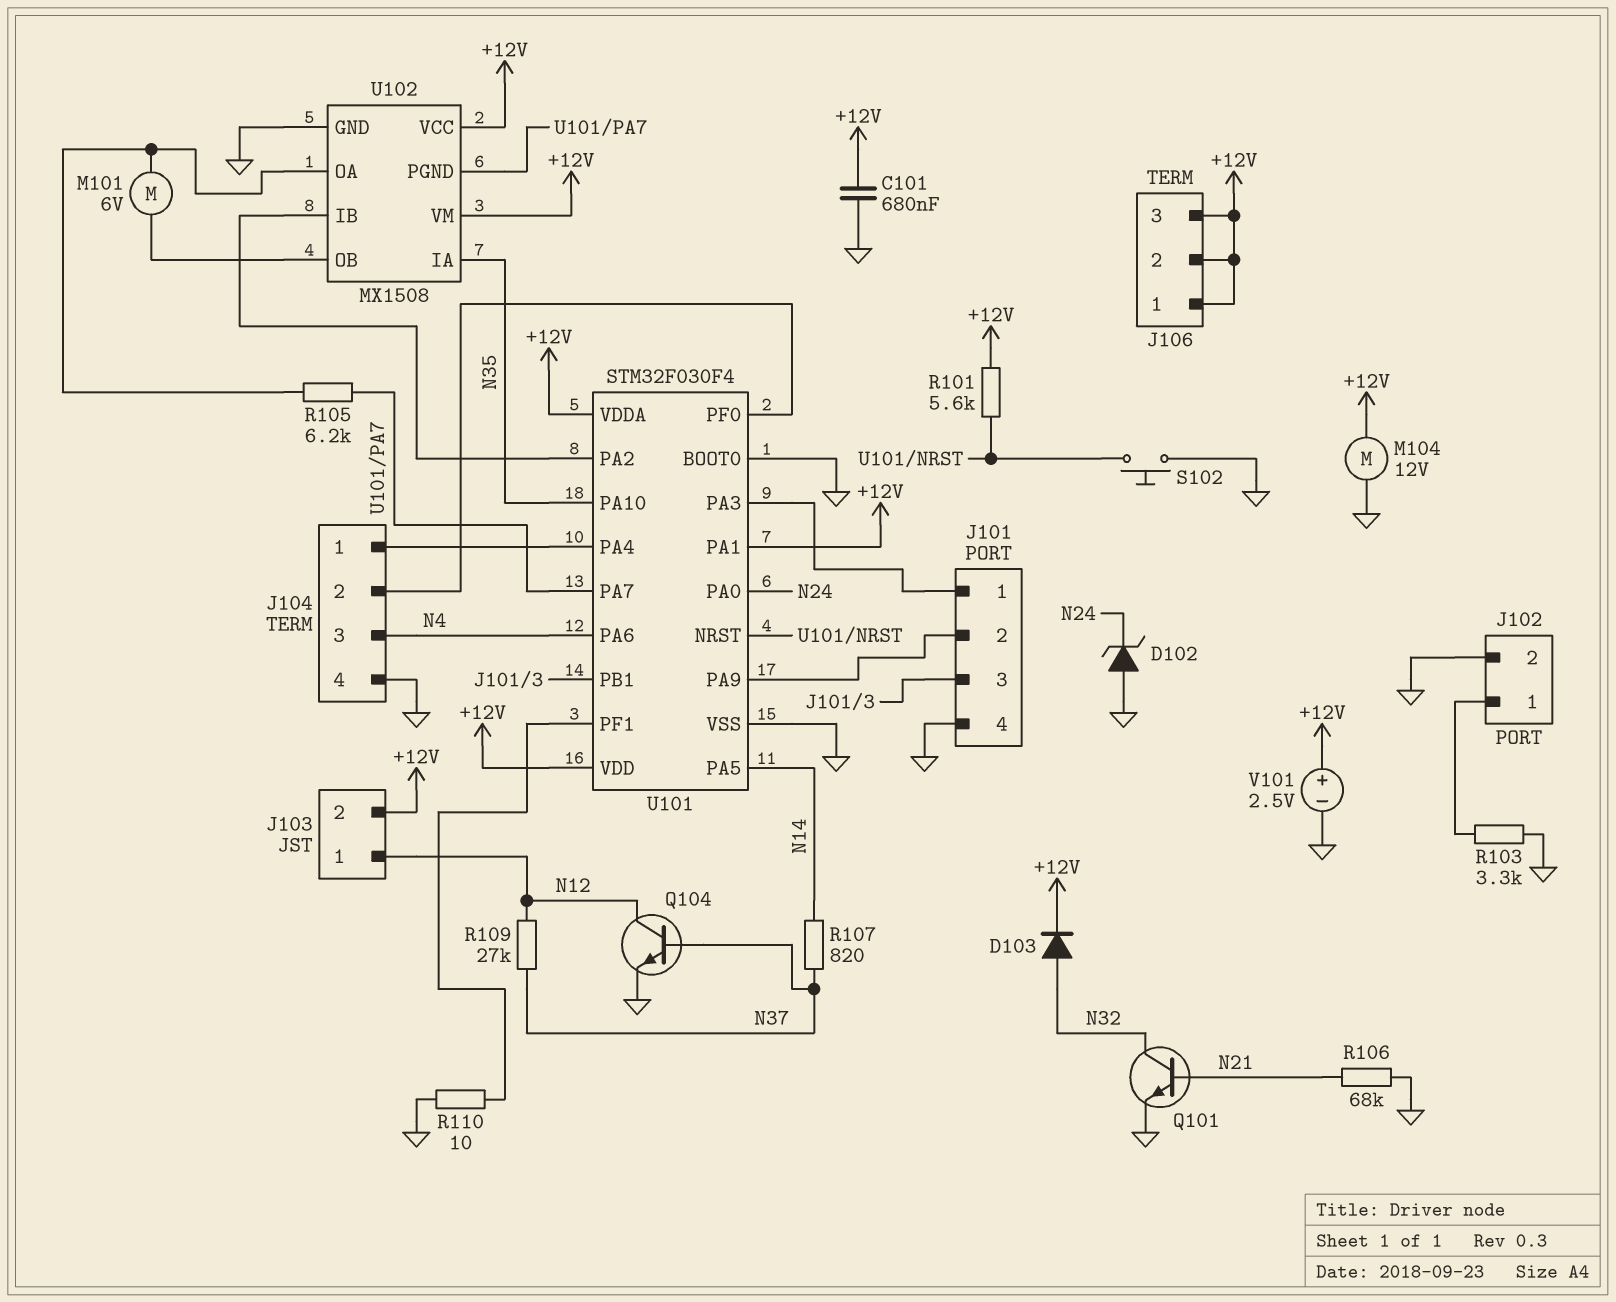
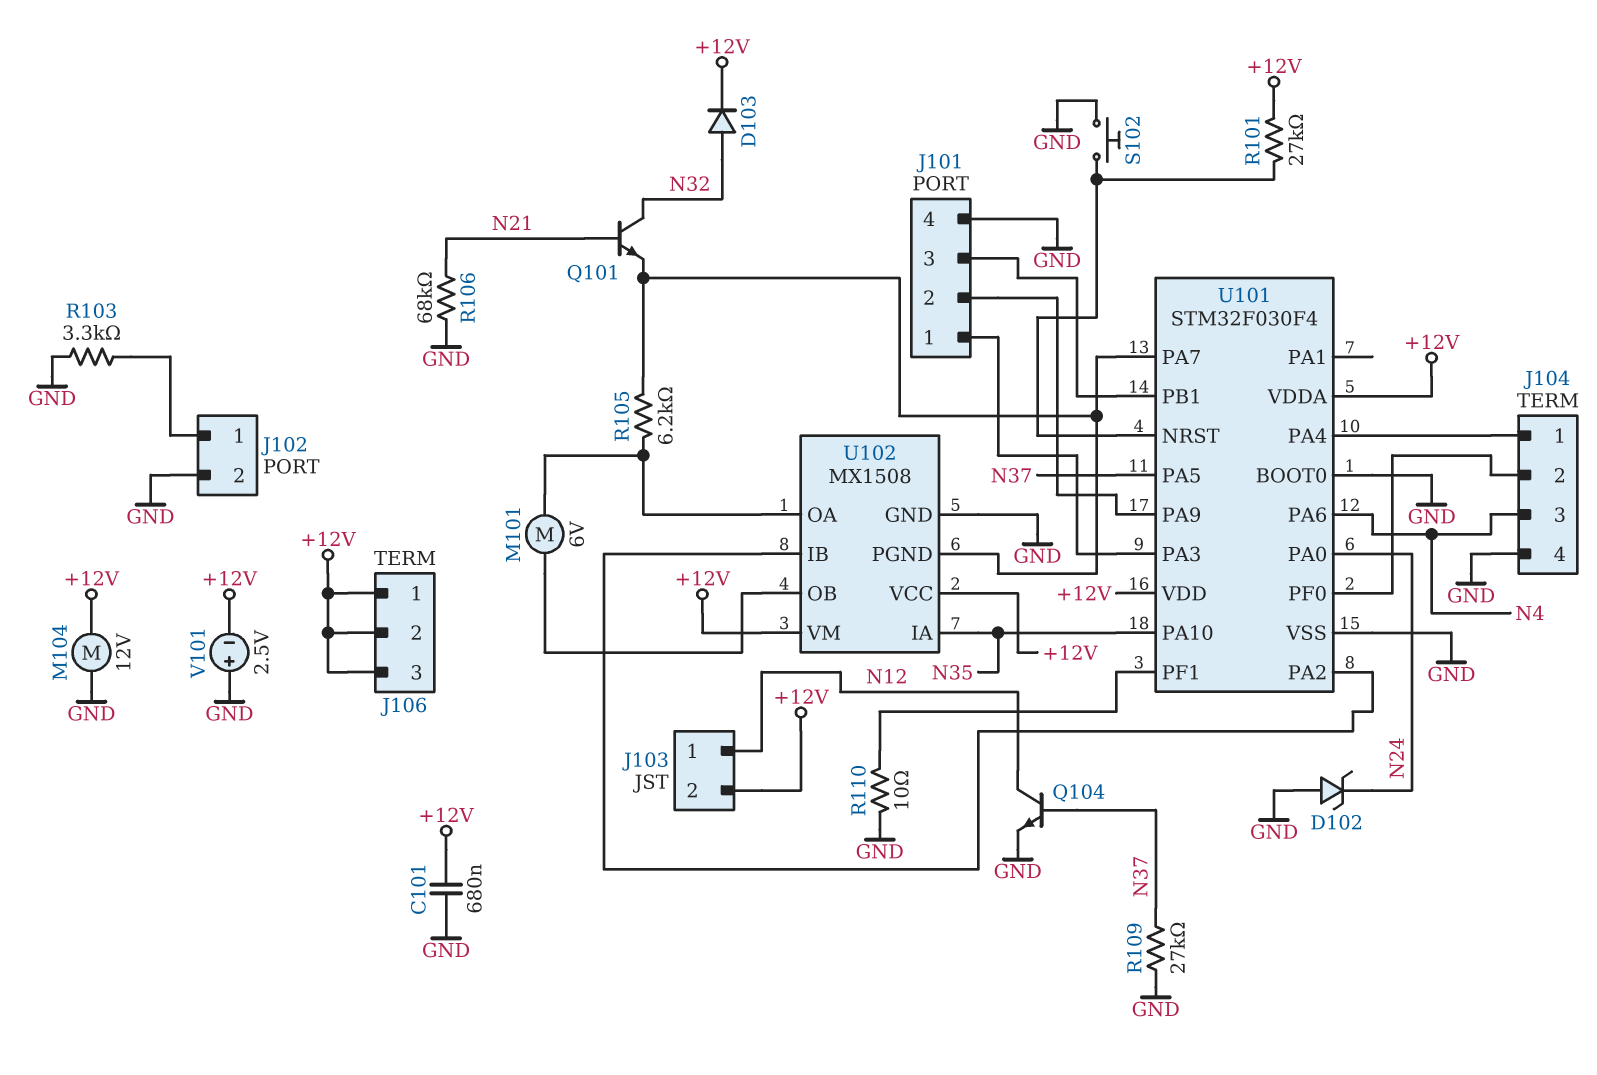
Q101: NPN (B N21, C N32, E GND) -> NPN (B N21, C N32, E U101/PA7)
R101: 5.6k (+12V, U101/NRST) -> 27k (+12V, U101/NRST)
R107: 820 (N14, N37) -> none
R109: 27k (N12, N37) -> 27k (GND, N37)
U101 pin PA1: +12V -> none
U101 pin PA5: N14 -> N37
V101: 2.5V (plus +12V, minus GND) -> 2.5V (plus GND, minus +12V)

